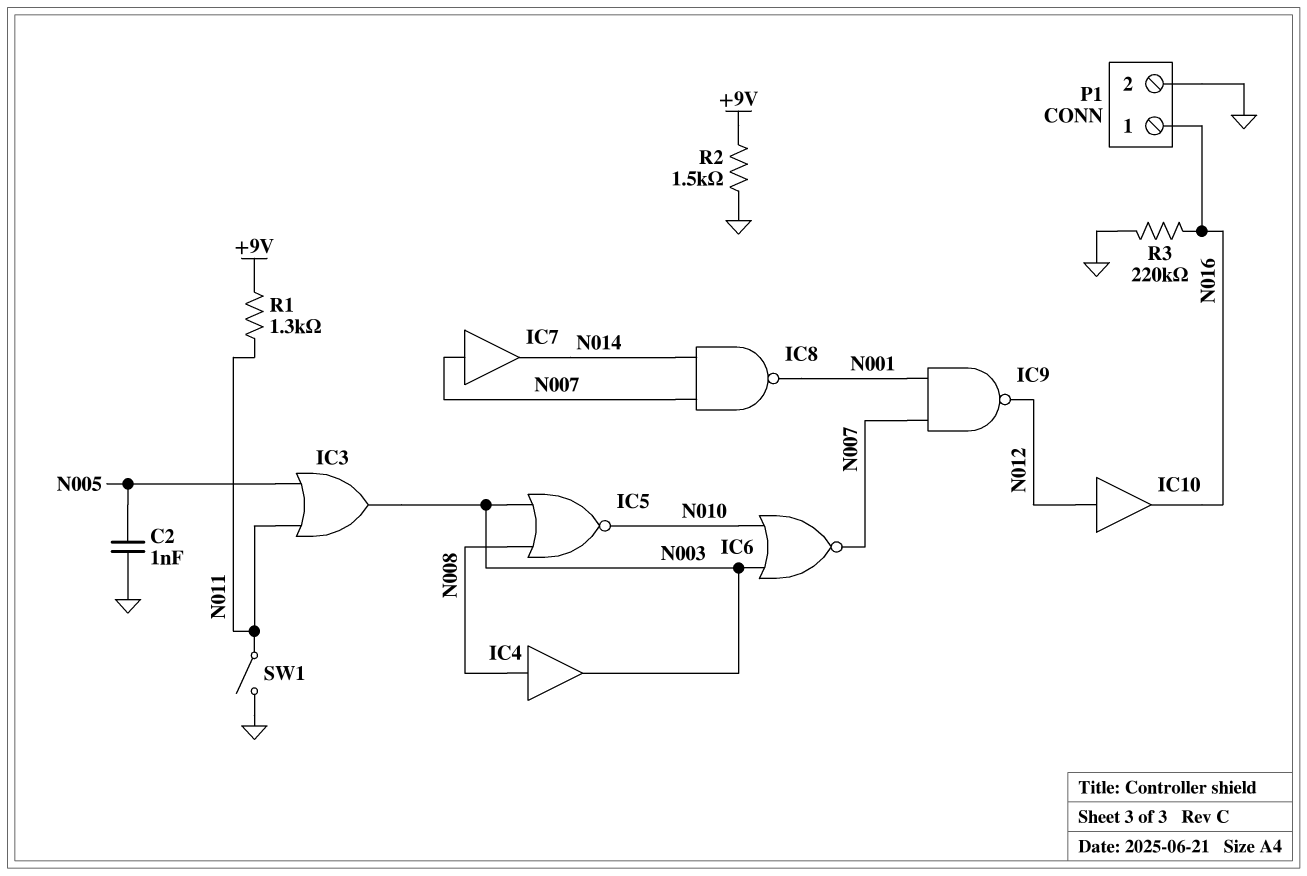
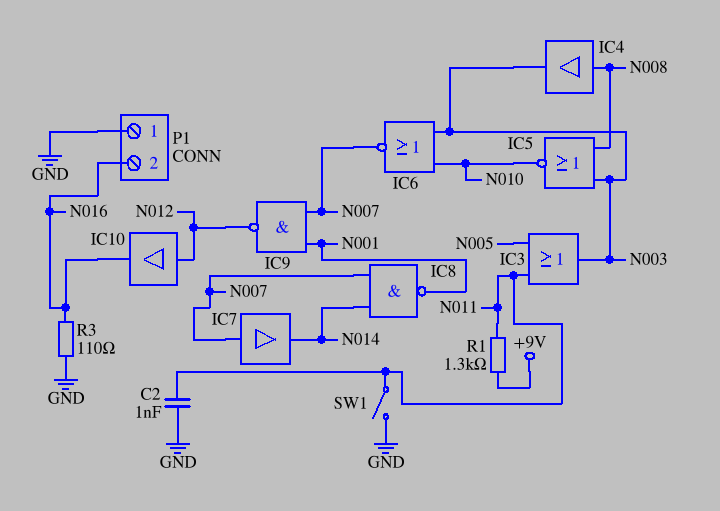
C2: 1nF (GND, N005) -> 1nF (GND, N011)
P1 pin 1: N016 -> GND
P1 pin 2: GND -> N016
R2: 1.5k (+9V, GND) -> none
R3: 220k (GND, N016) -> 110 (GND, N016)

